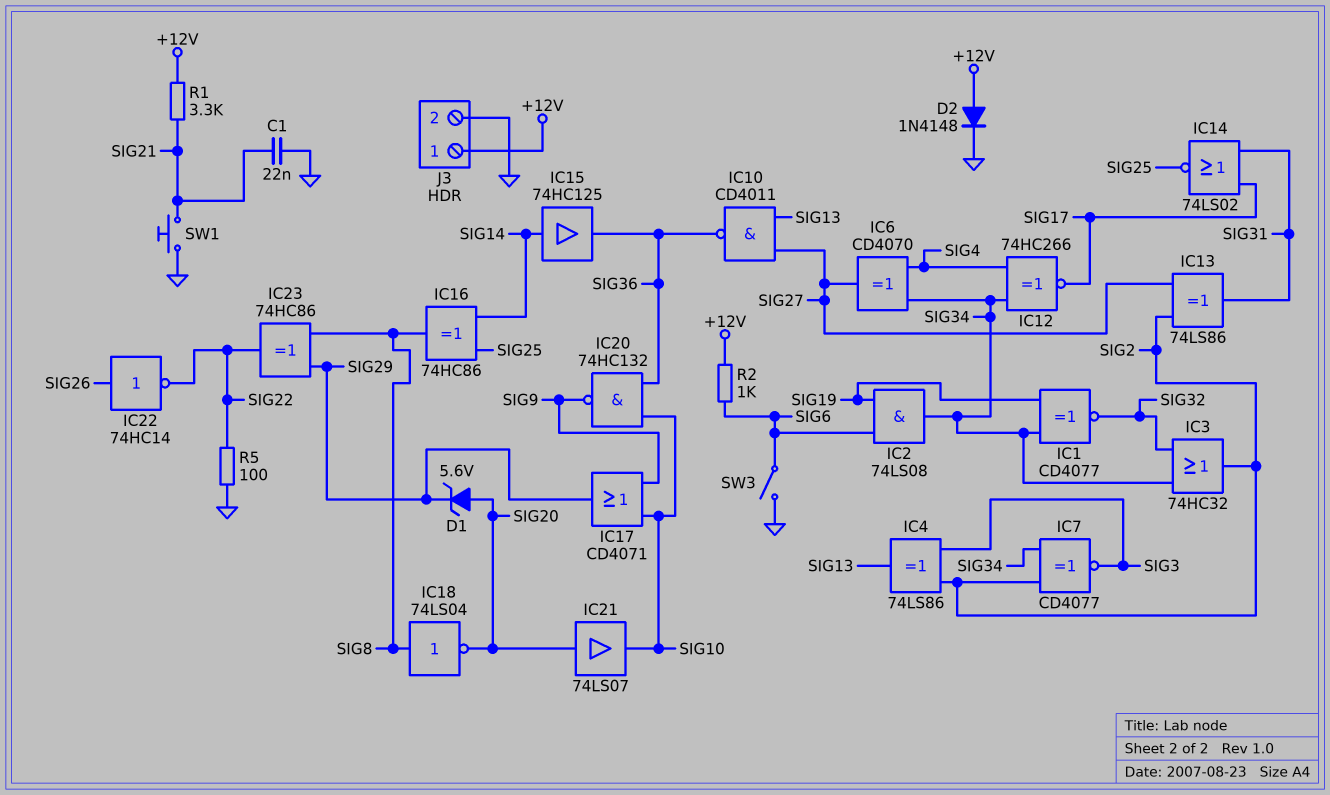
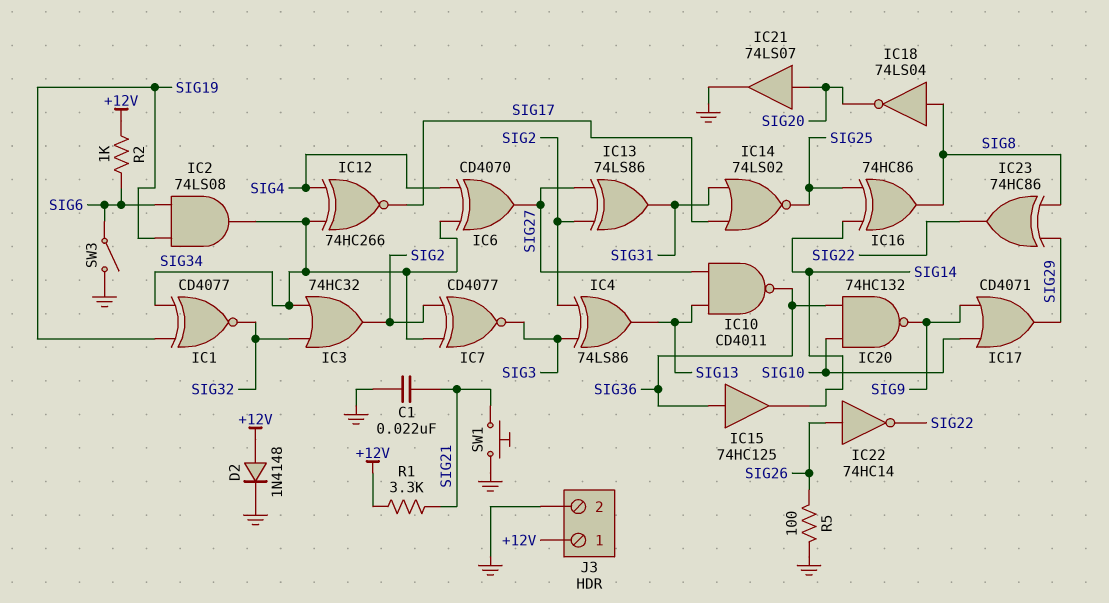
D1: zener 5.6V (A SIG20, K SIG29) -> none
IC15: buffer 74HC125 (in SIG14, out SIG36) -> buffer 74HC125 (in SIG36, out SIG14)
IC21: buffer 74LS07 (in SIG20, out SIG10) -> buffer 74LS07 (in SIG20, out GND)
R5: 100 (GND, SIG22) -> 100 (GND, SIG26)

